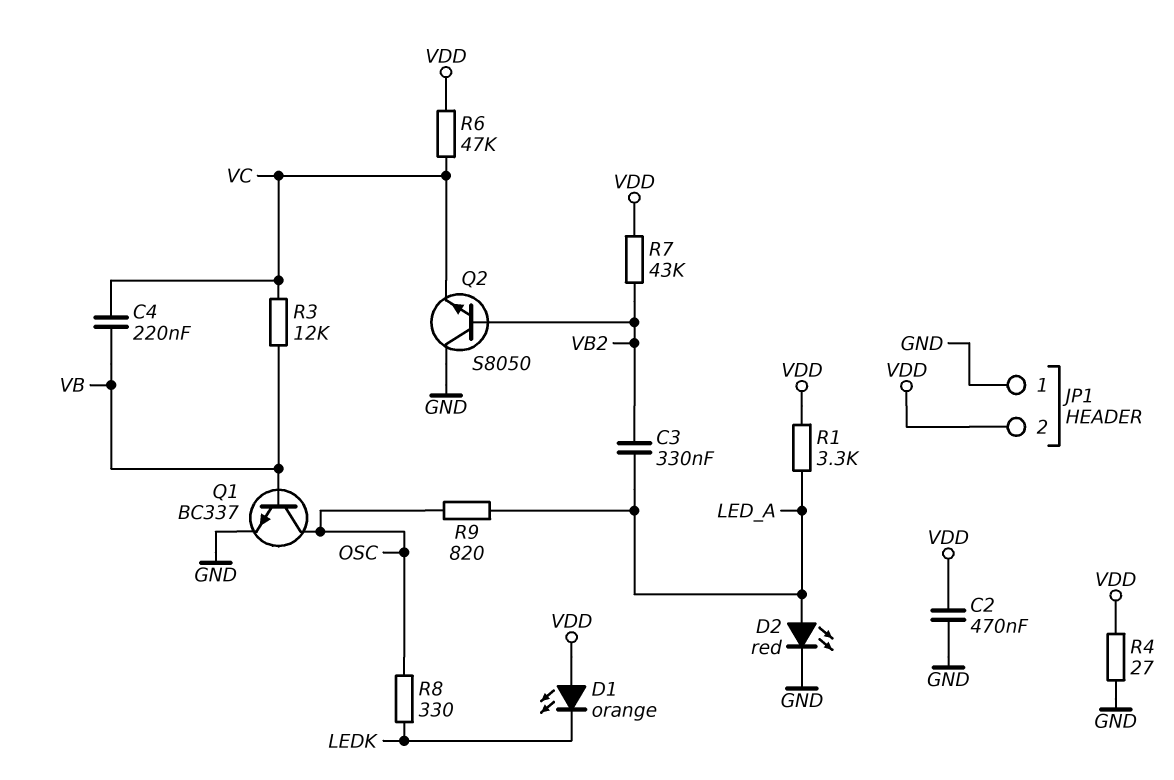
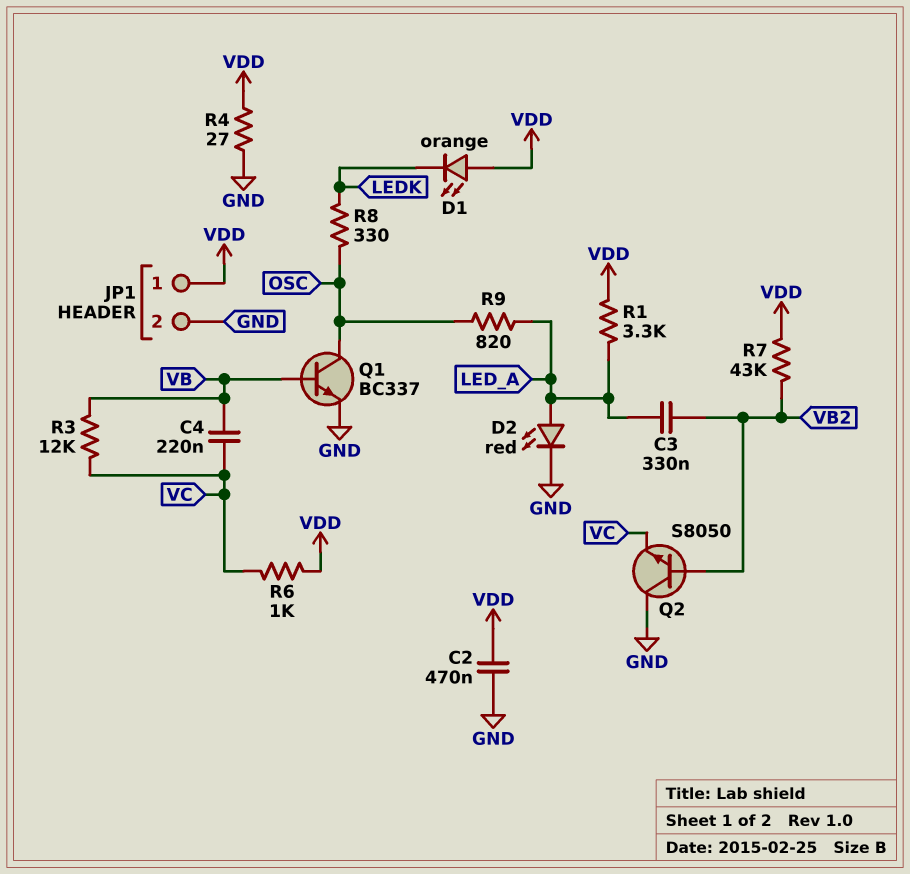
JP1 pin 1: GND -> VDD
JP1 pin 2: VDD -> GND
R6: 47k (VC, VDD) -> 1k (VC, VDD)

